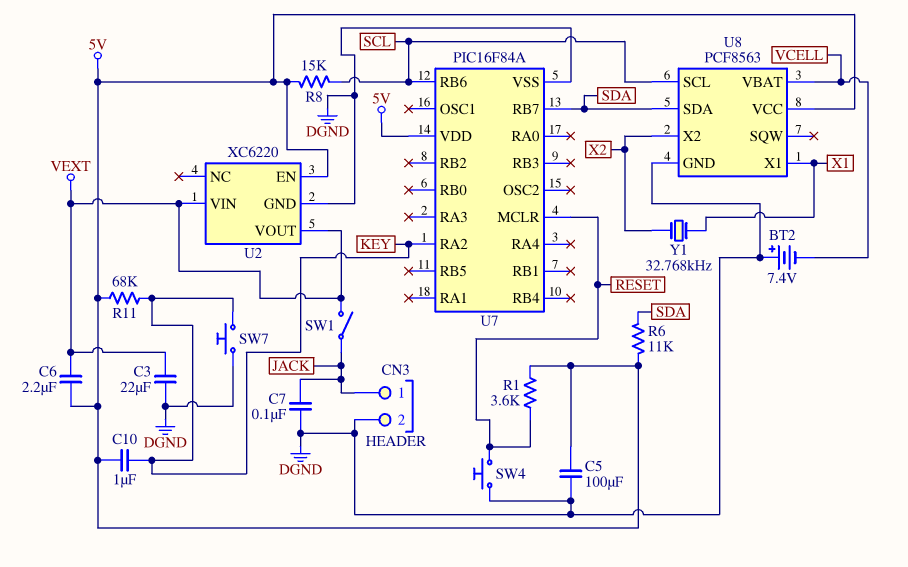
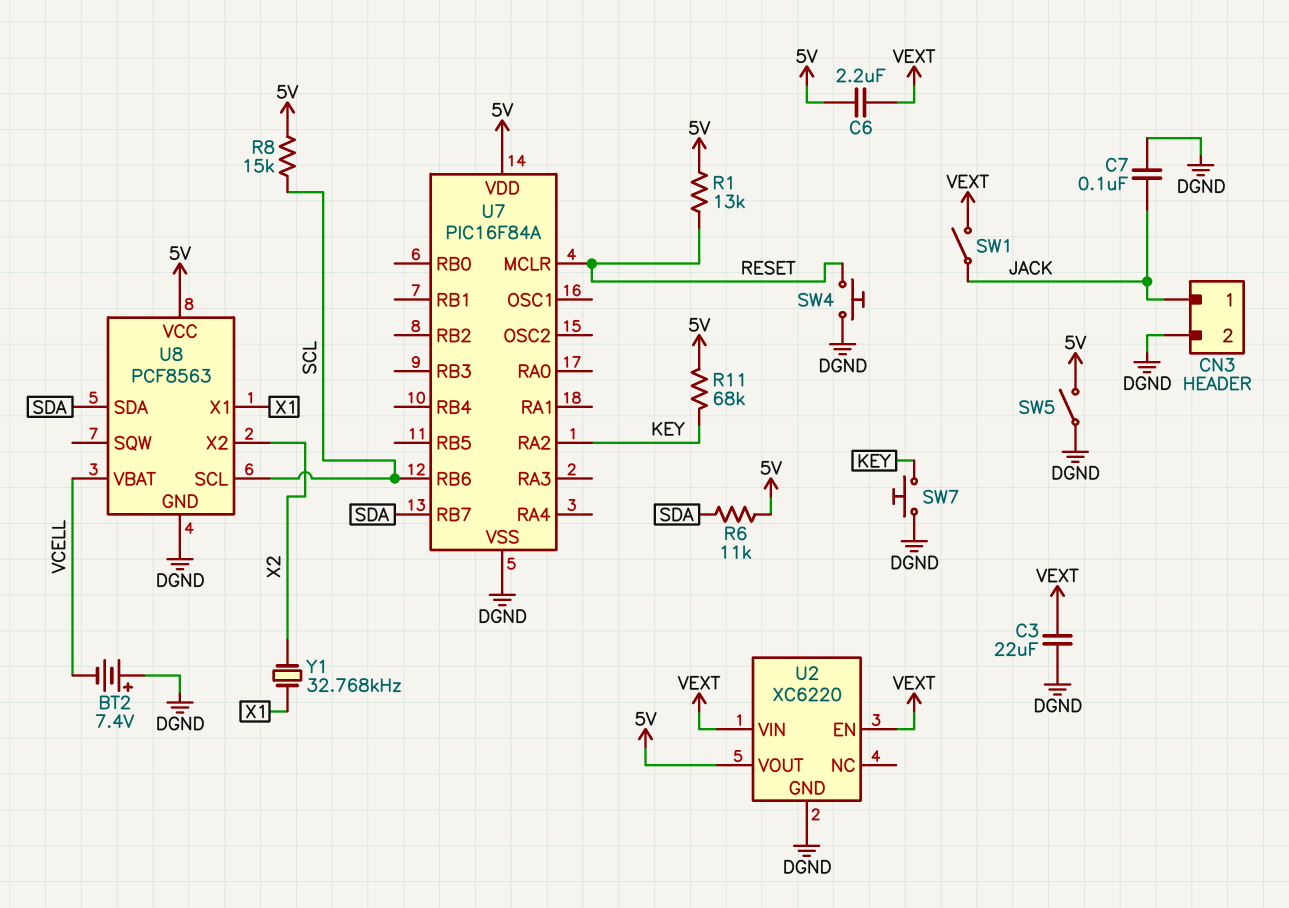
C5: 100uF (5V, DGND) -> none
C10: 1uF (5V, KEY) -> none
R1: 3.6k (5V, RESET) -> 13k (5V, RESET)
SW5: none -> switch (5V, DGND)
U2 pin EN: 5V -> VEXT
U2 pin VOUT: VEXT -> 5V

